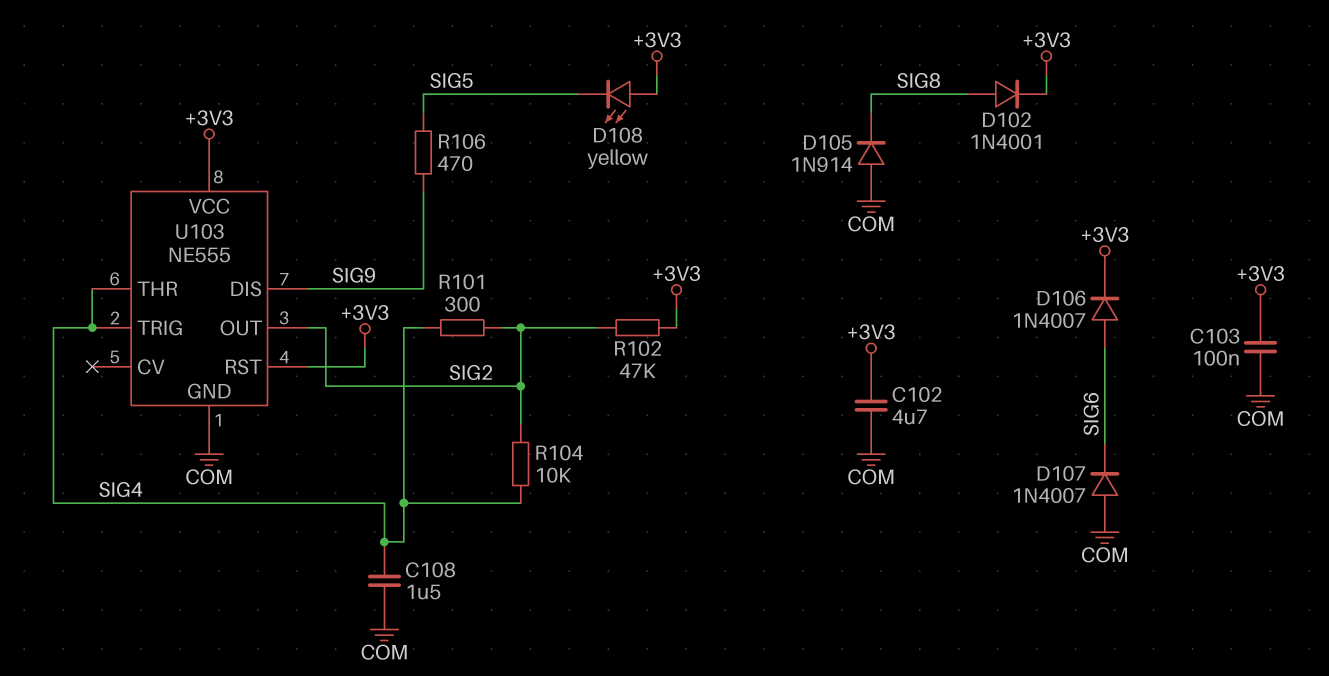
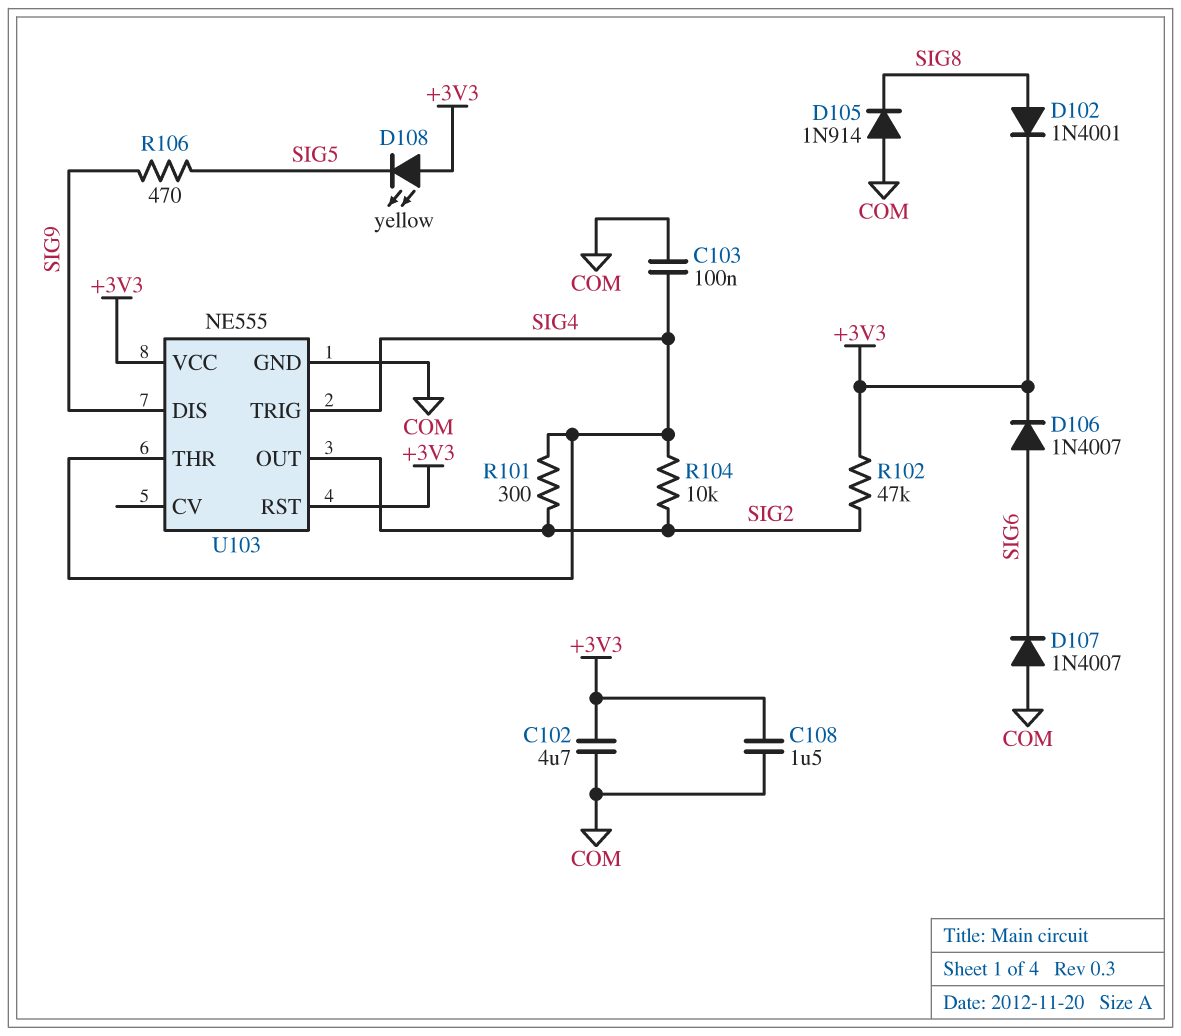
C103: 100nF (+3V3, COM) -> 100nF (COM, SIG4)
C108: 1.5uF (COM, SIG4) -> 1.5uF (+3V3, COM)

